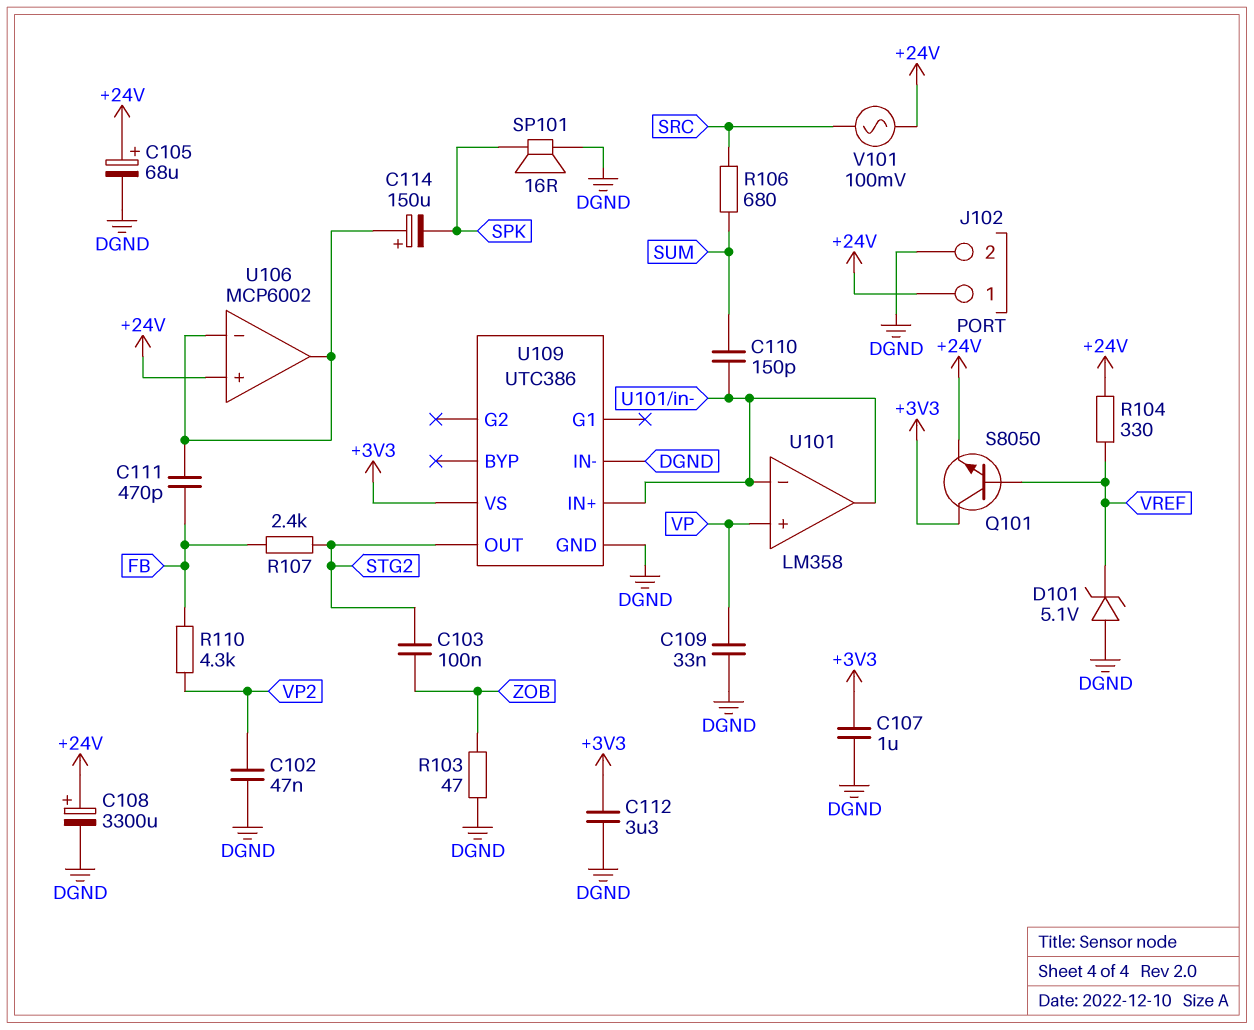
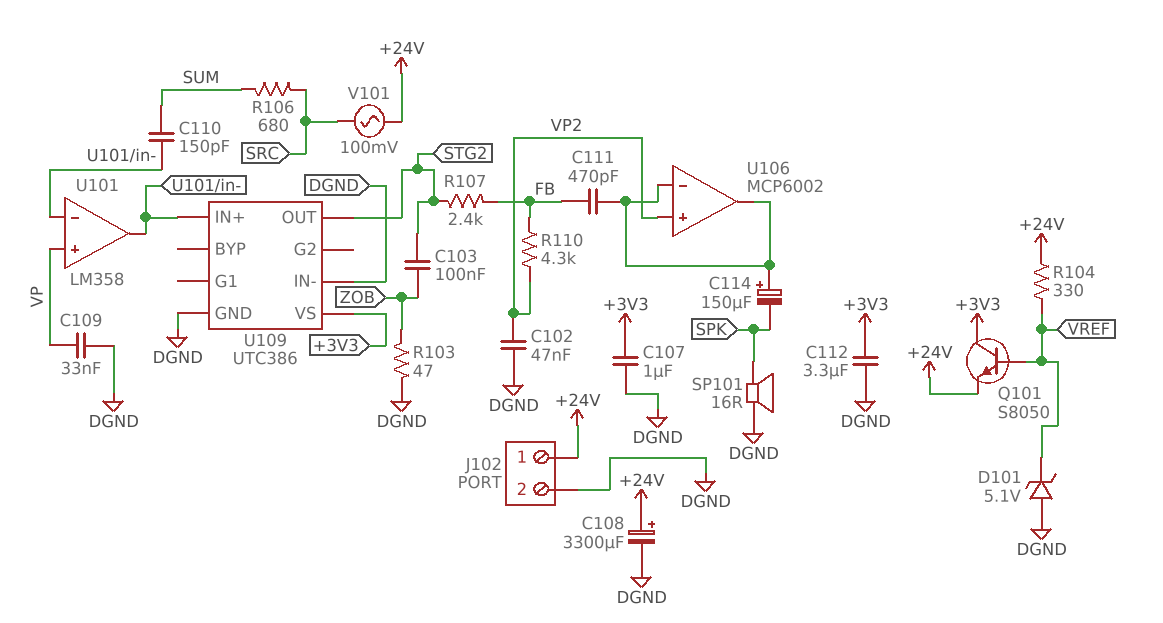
C105: 68uF (plus +24V, minus DGND) -> none
U106 pin in+: +24V -> VP2

